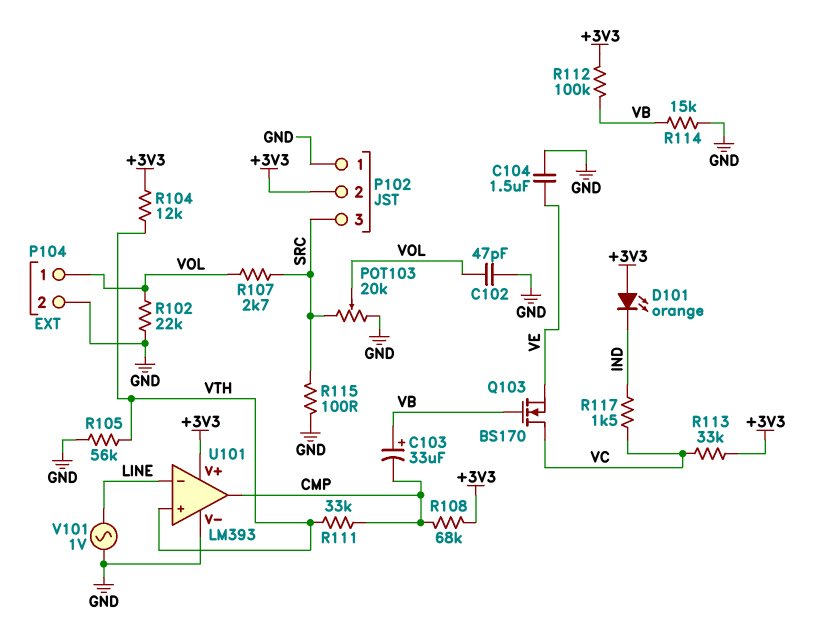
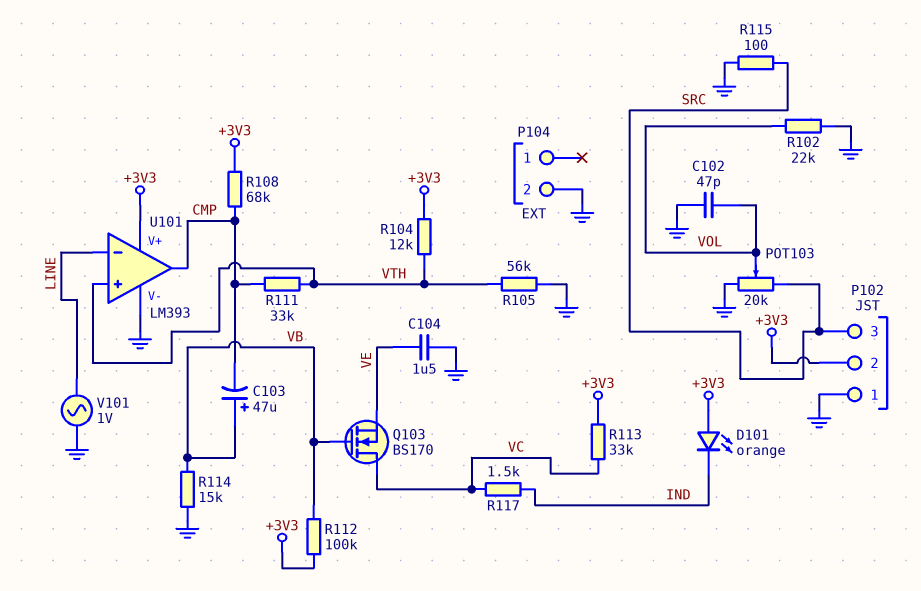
C103: 33uF (plus VB, minus CMP) -> 47uF (plus VB, minus CMP)
P104 pin 1: VOL -> none
R107: 2.7k (SRC, VOL) -> none

